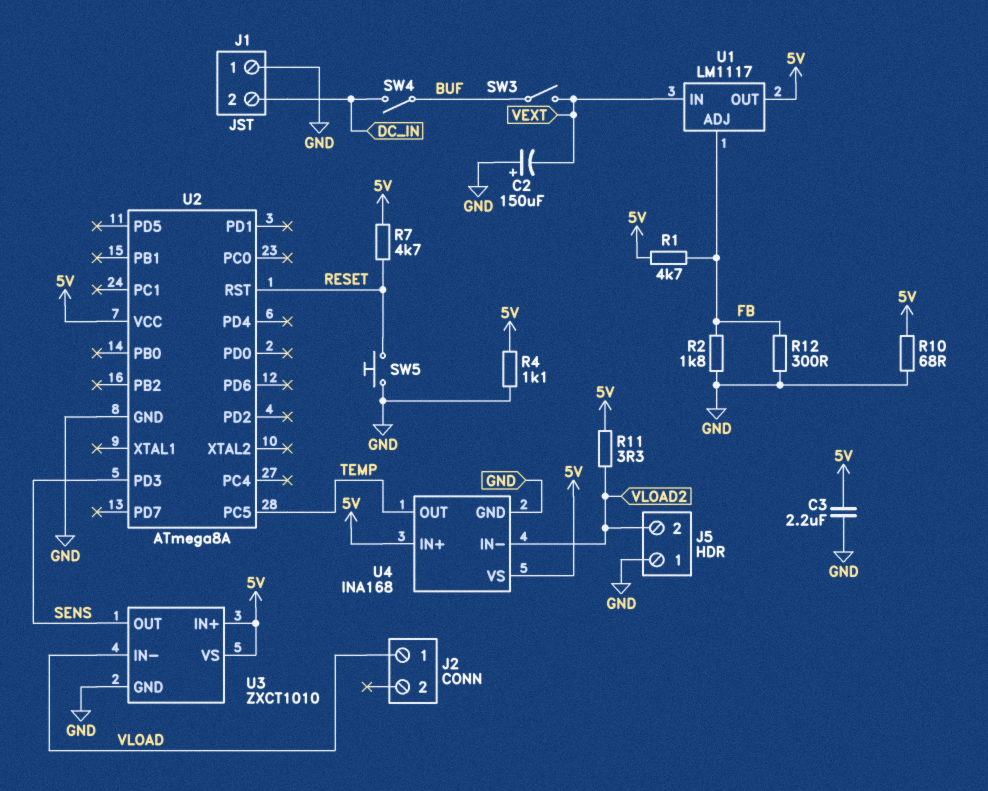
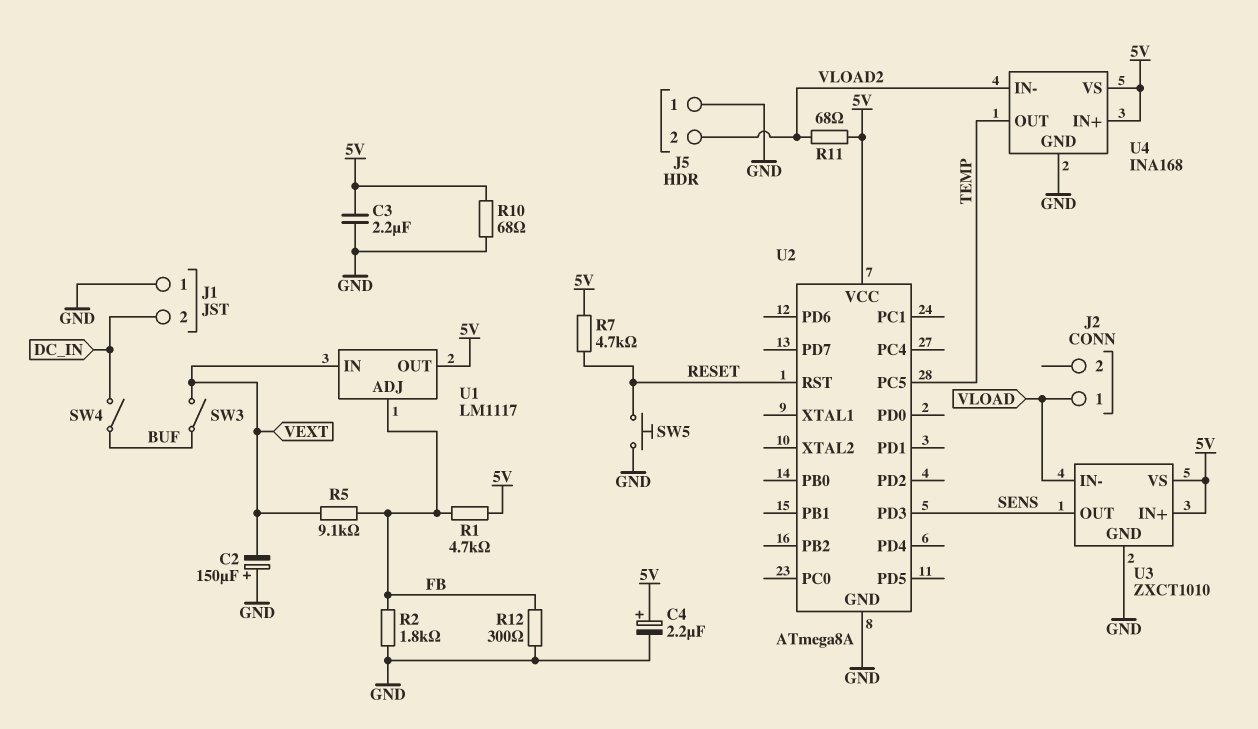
C4: none -> 2.2uF (plus 5V, minus GND)
R4: 1.1k (5V, GND) -> none
R5: none -> 9.1k (FB, VEXT)
R11: 3.3 (5V, VLOAD2) -> 68 (5V, VLOAD2)

